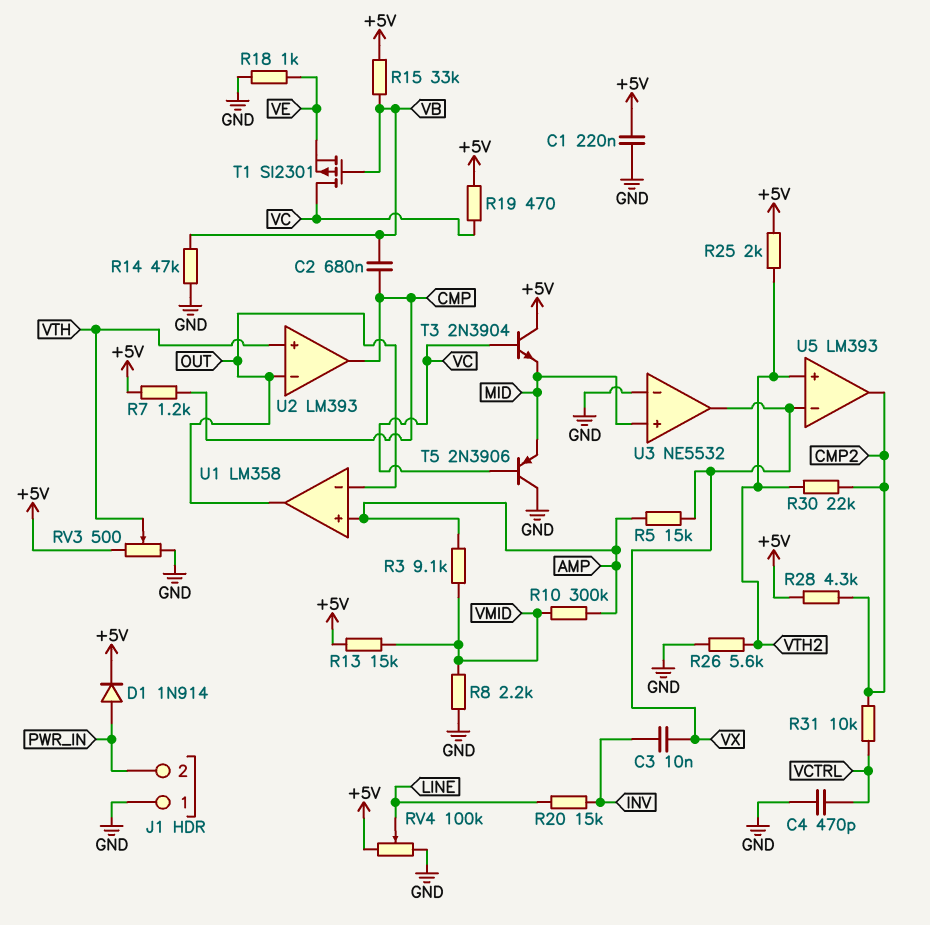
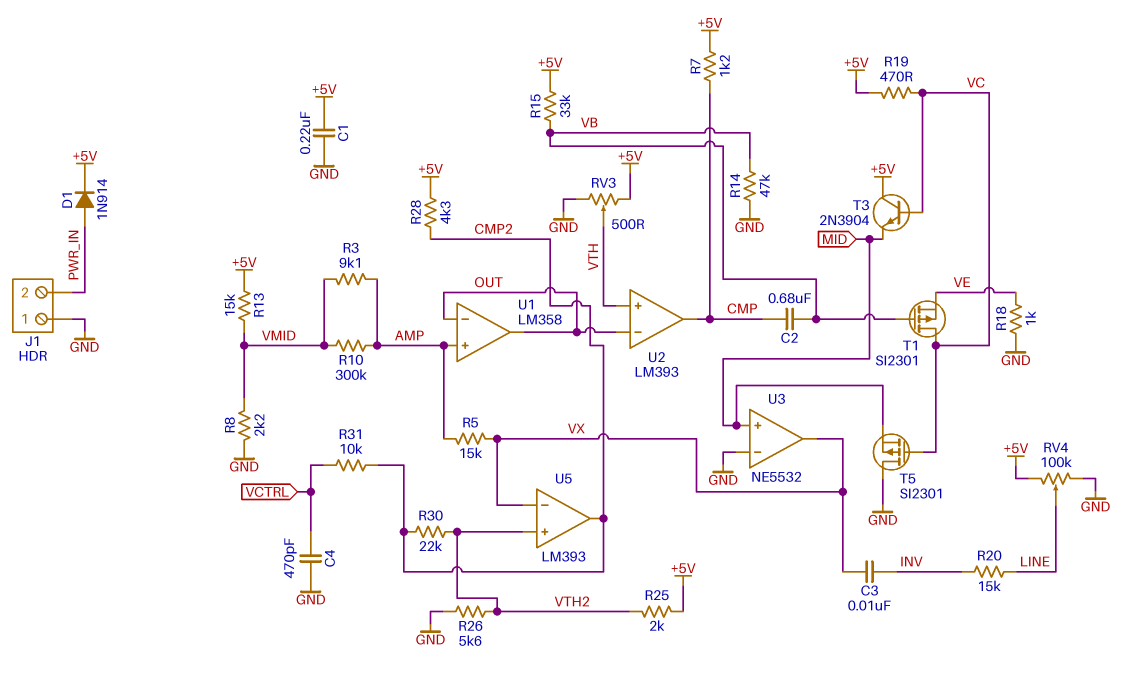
T5: PNP 2N3906 (B VC, C GND, E MID) -> PMOS SI2301 (G VC, D GND, S MID)

